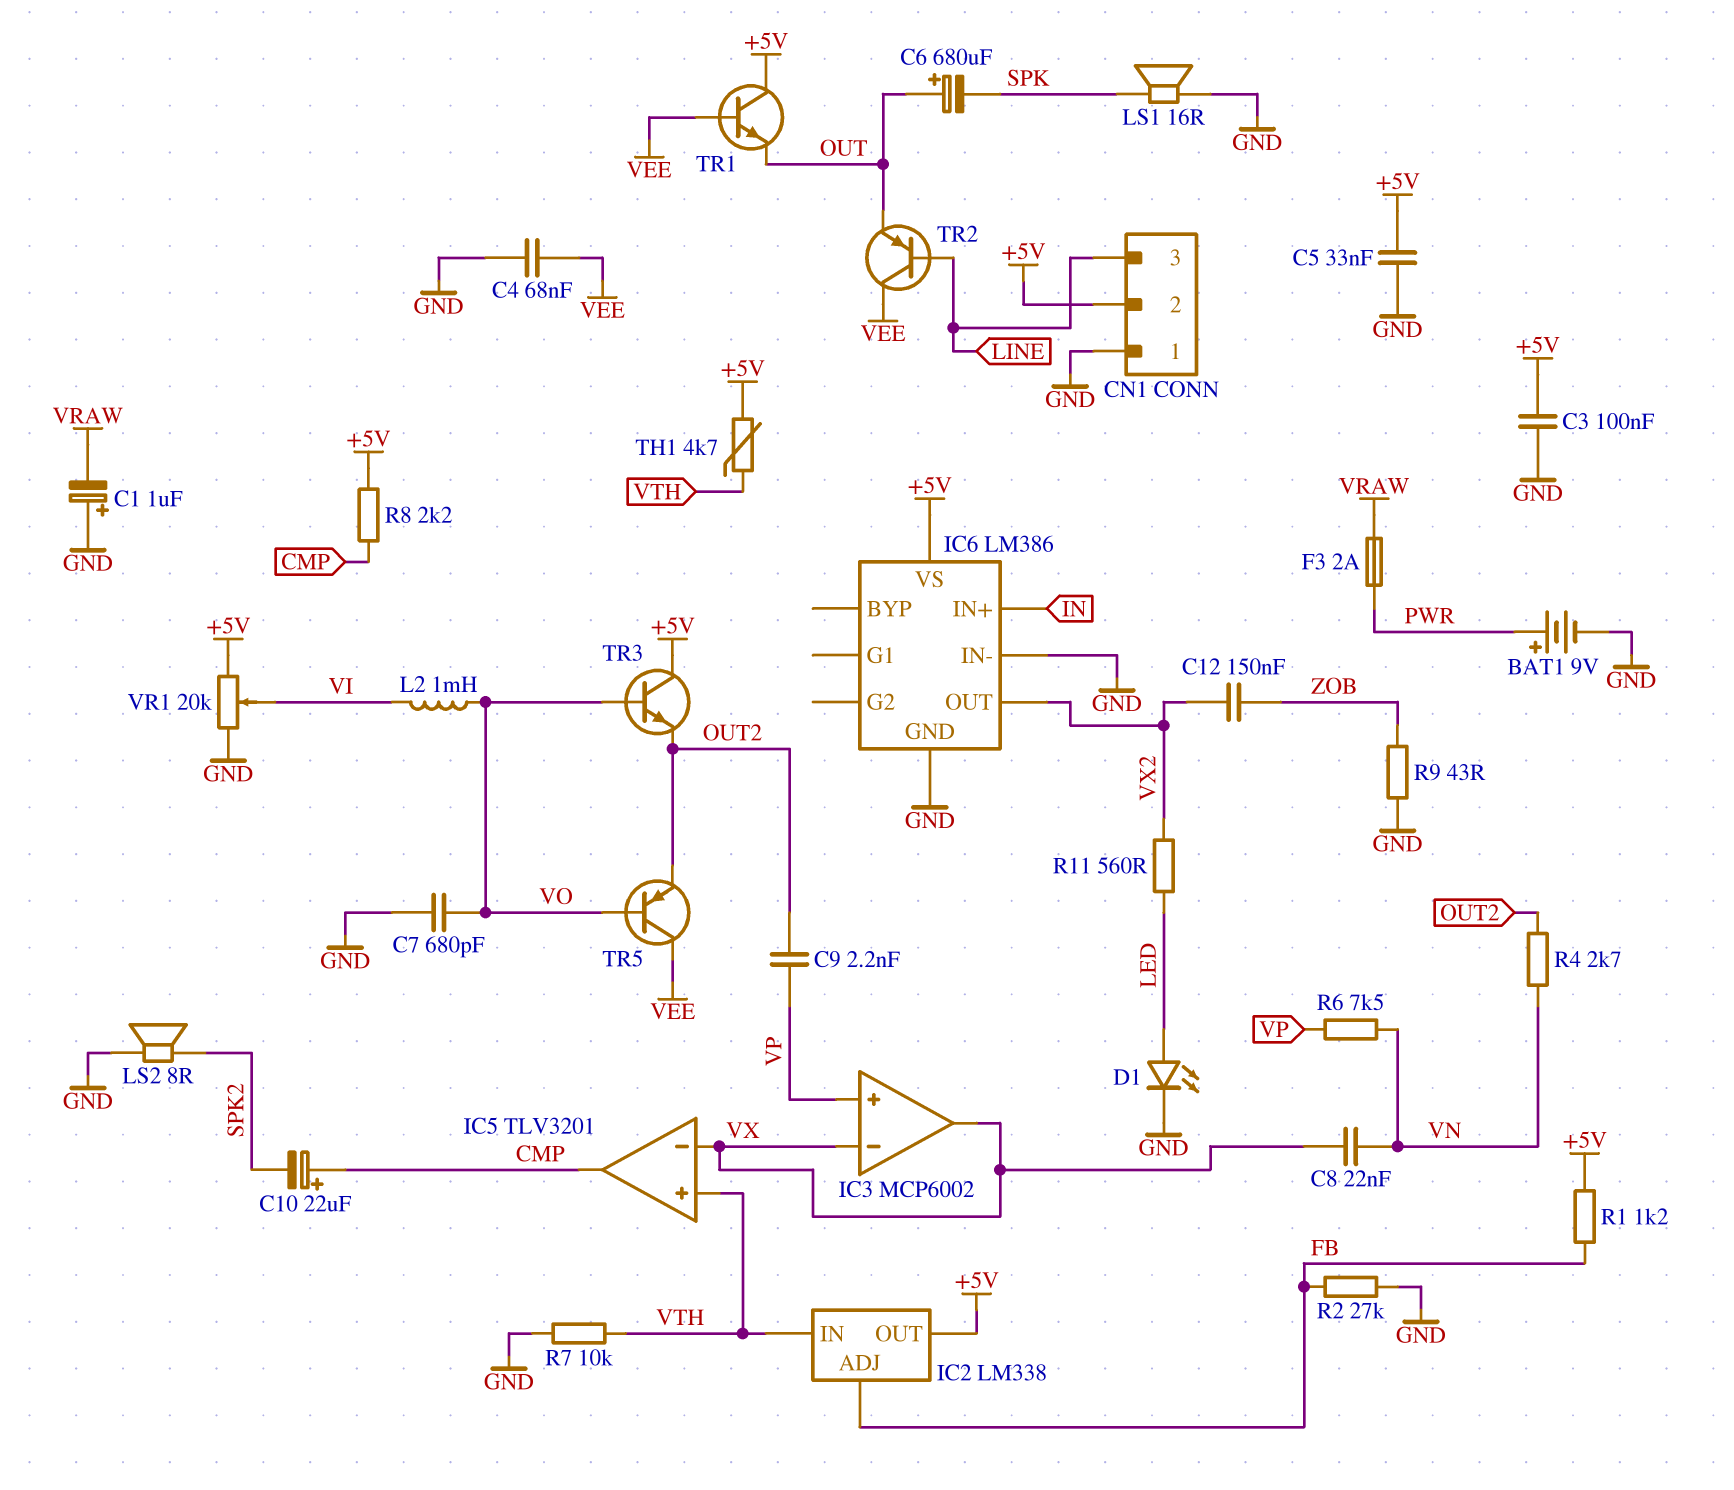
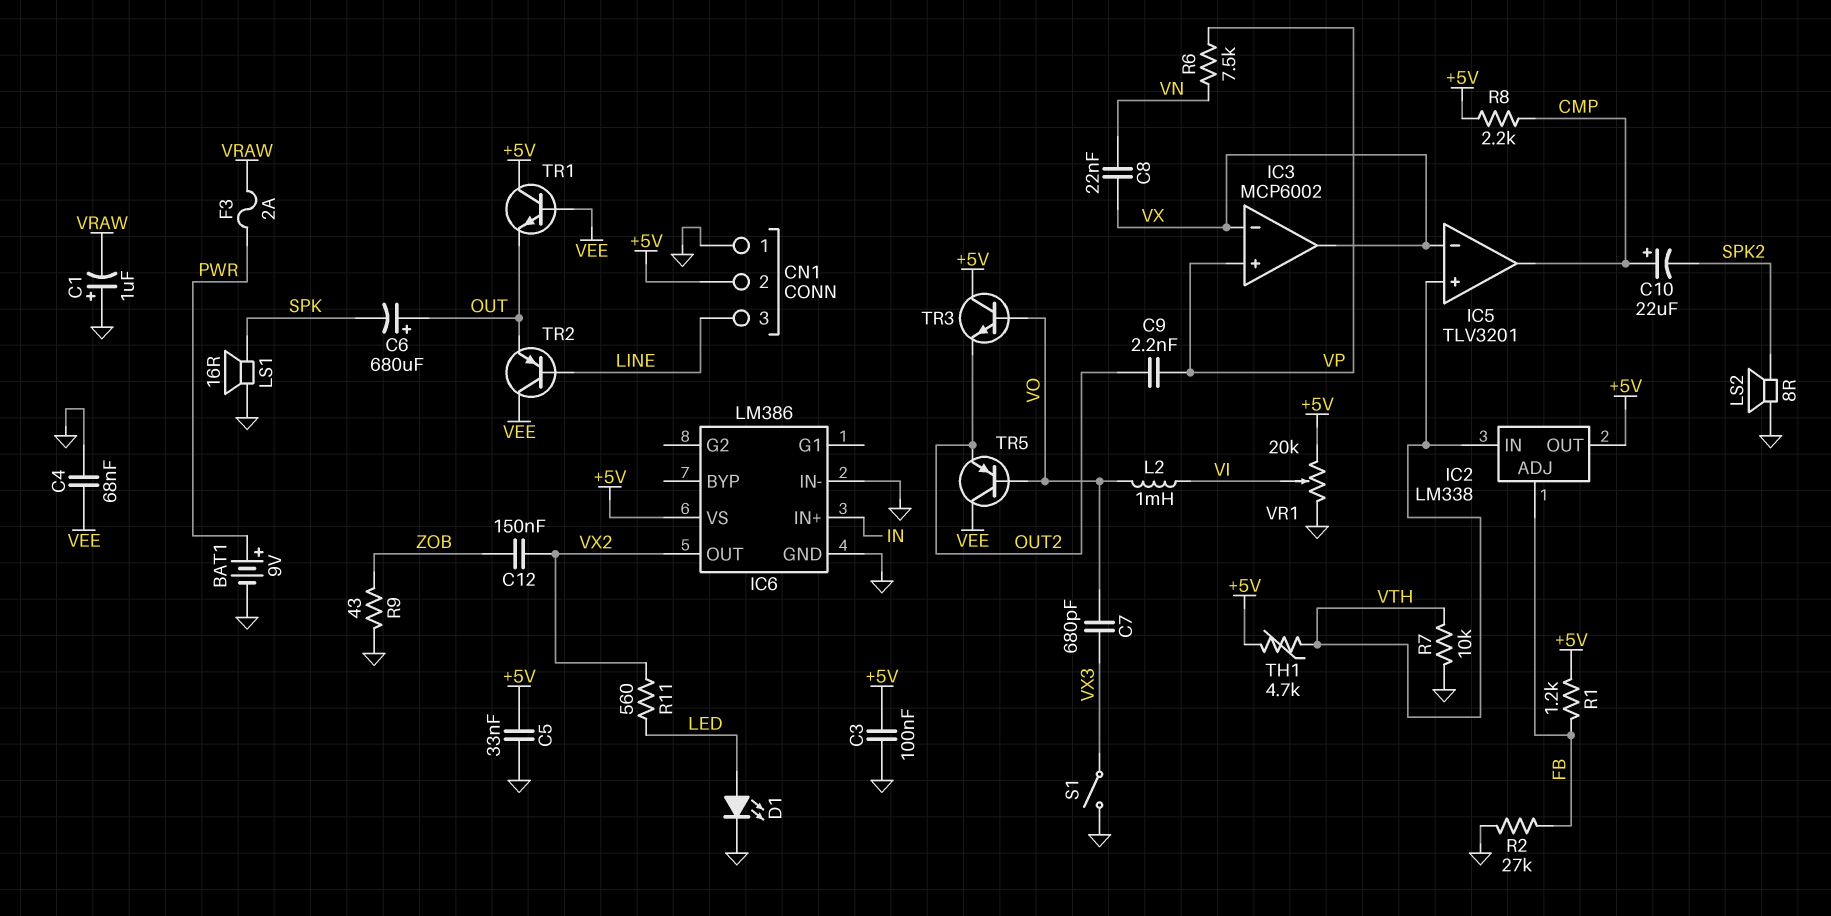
C7: 680pF (GND, VO) -> 680pF (VO, VX3)
R4: 2.7k (OUT2, VN) -> none
S1: none -> switch (GND, VX3)

